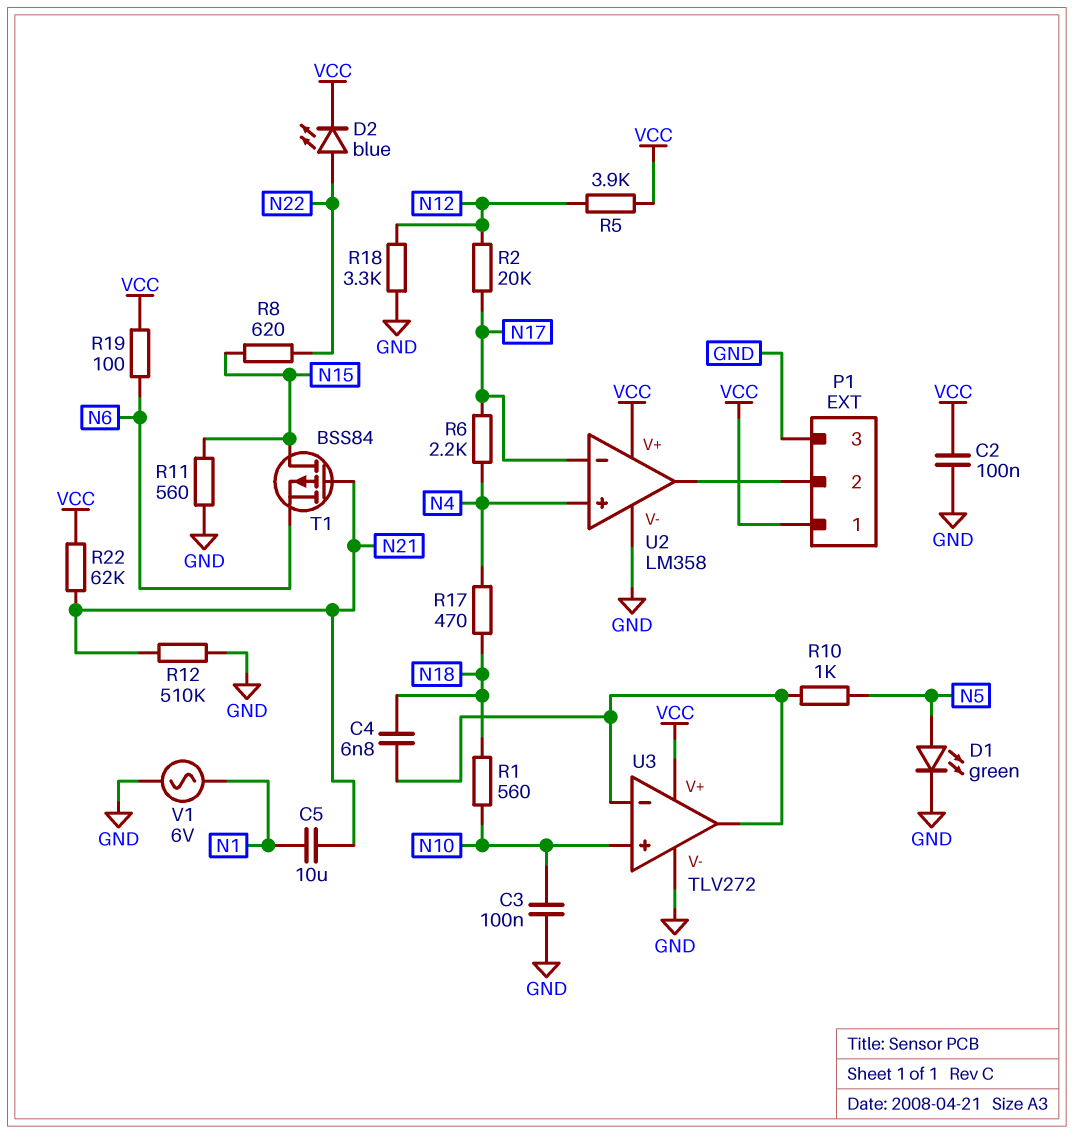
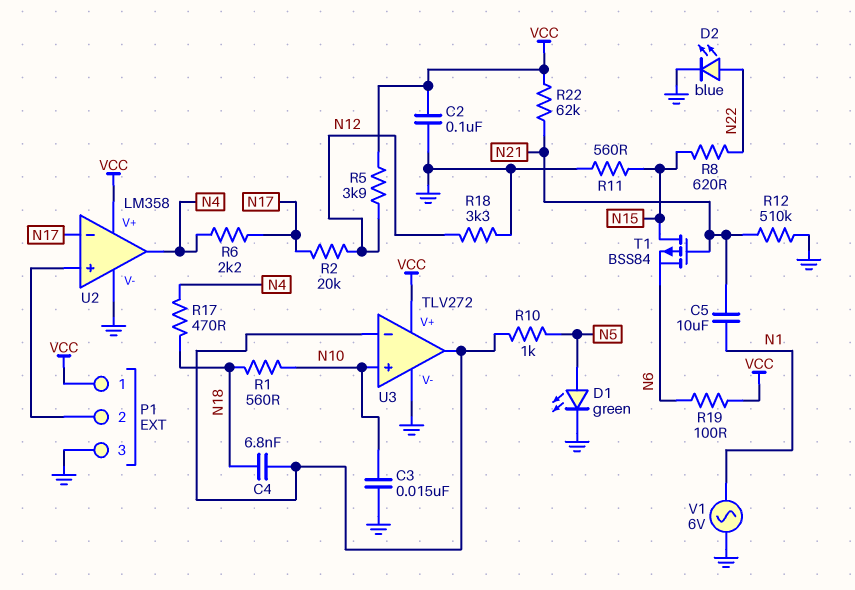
C3: 100nF (GND, N10) -> 15nF (GND, N10)
D2: LED blue (A N22, K VCC) -> LED blue (A N22, K GND)
U2 pin in+: N4 -> P1/2
U2 pin out: P1/2 -> N4

